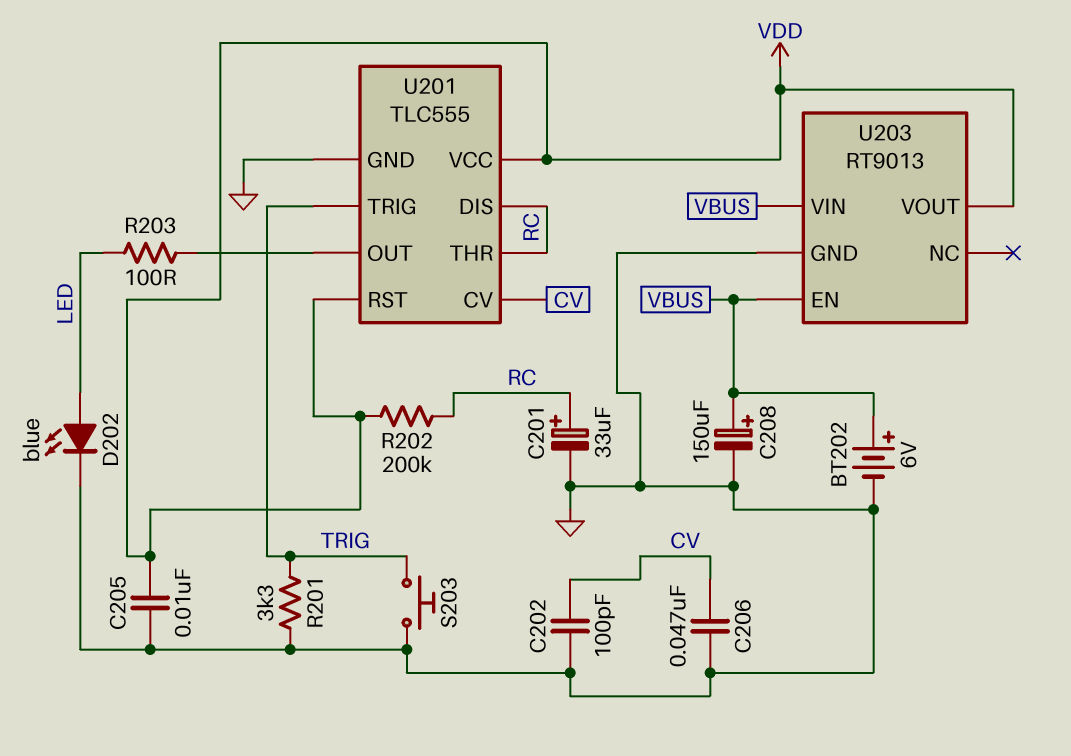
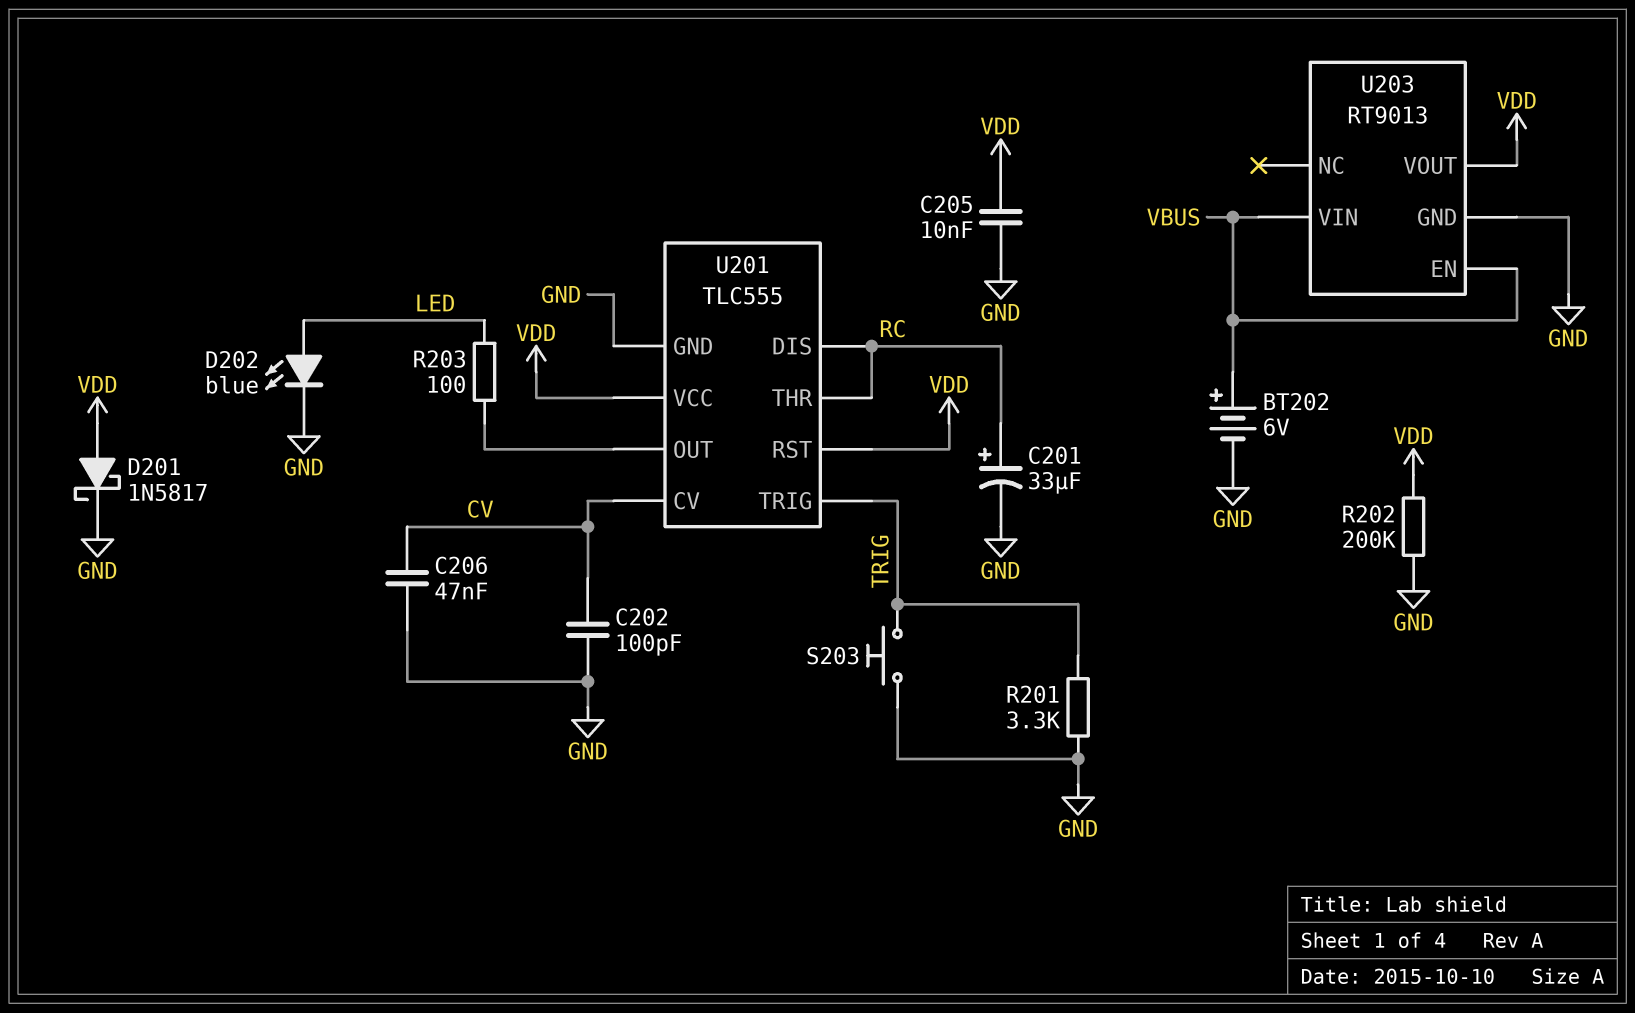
C208: 150uF (plus VBUS, minus GND) -> none
D201: none -> schottky 1N5817 (A VDD, K GND)
R202: 200k (RC, VDD) -> 200k (GND, VDD)

